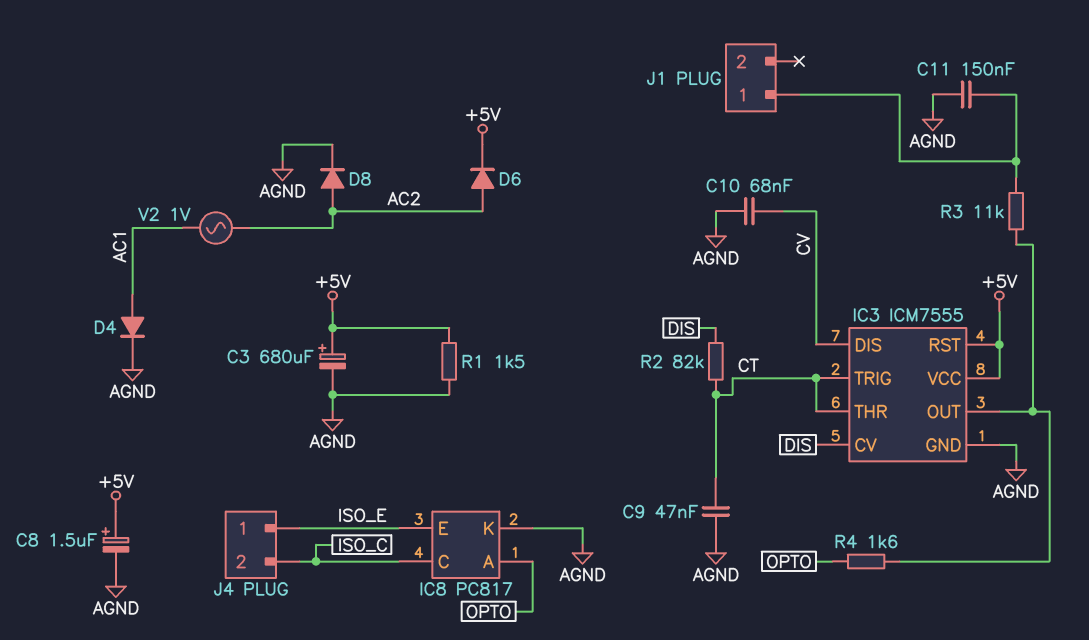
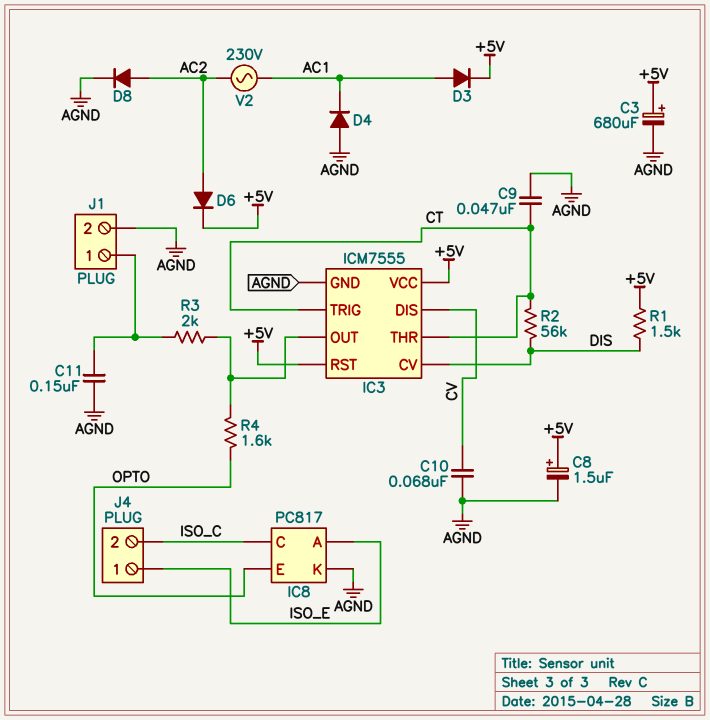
D3: none -> diode (A AC1, K +5V)
D4: diode (A AC1, K AGND) -> diode (A AGND, K AC1)
IC8 pin A: OPTO -> ISO_E
IC8 pin E: ISO_E -> OPTO
J1 pin 2: none -> AGND
R1: 1.5k (+5V, AGND) -> 1.5k (+5V, DIS)
R2: 82k (CT, DIS) -> 56k (CT, DIS)
R3: 11k (IC3/OUT, J1/1) -> 2k (IC3/OUT, J1/1)
V2: AC 1V (AC1, AC2) -> AC 230V (AC1, AC2)

